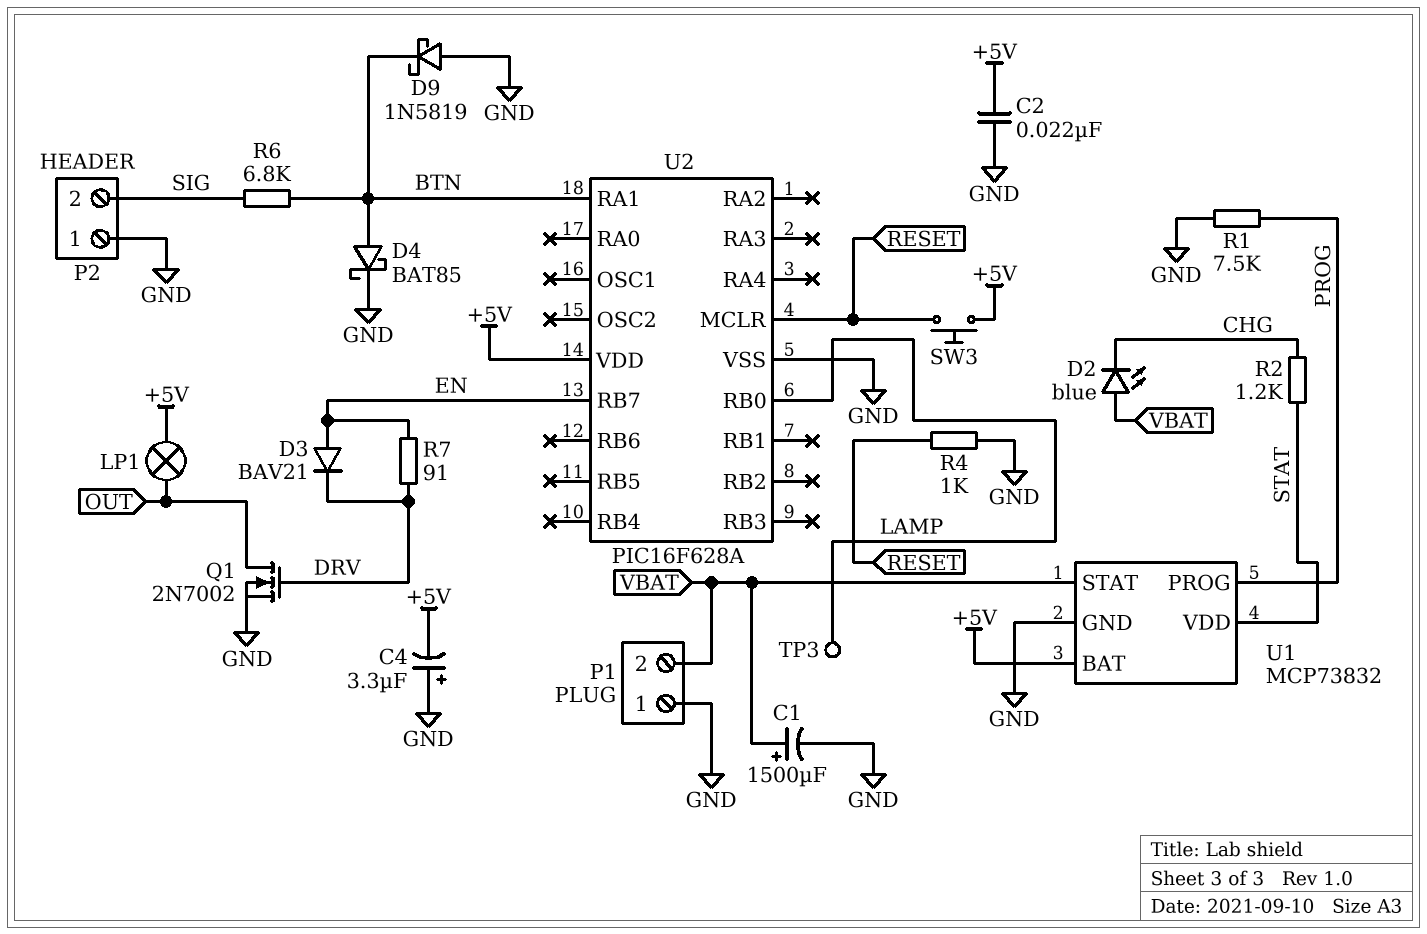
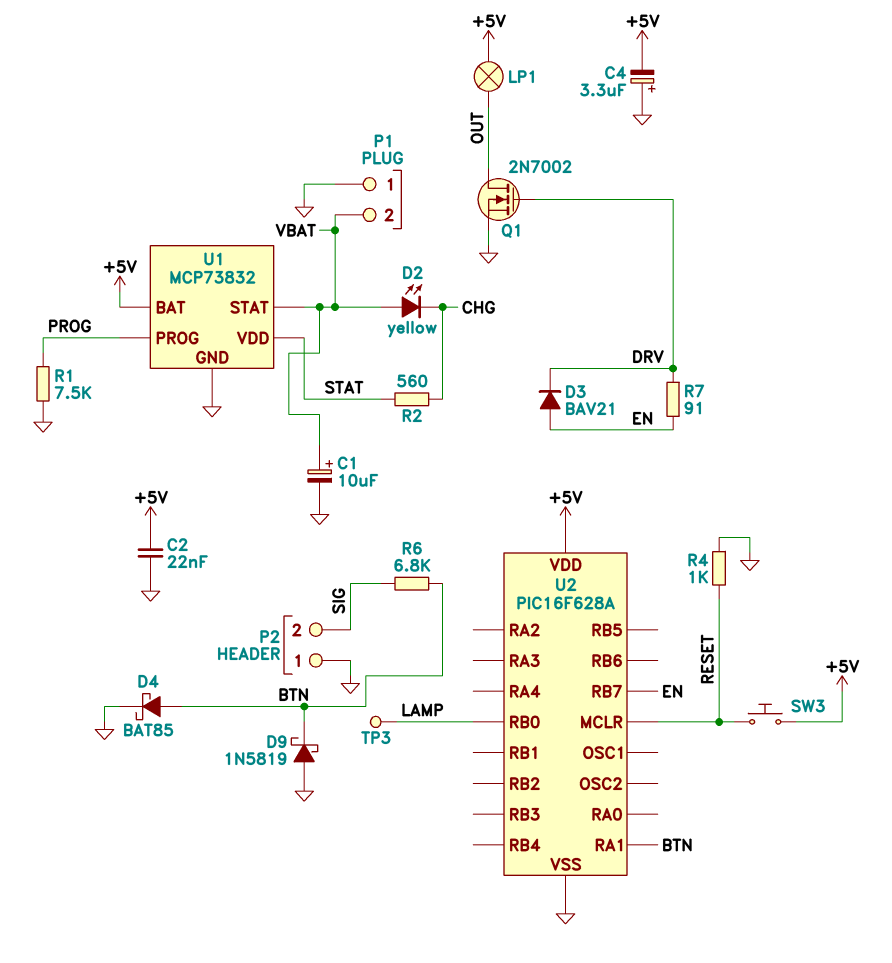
C1: 1500uF (plus VBAT, minus GND) -> 10uF (plus VBAT, minus GND)
D2: LED blue (A VBAT, K CHG) -> LED yellow (A VBAT, K CHG)
R2: 1.2k (CHG, STAT) -> 560 (CHG, STAT)

